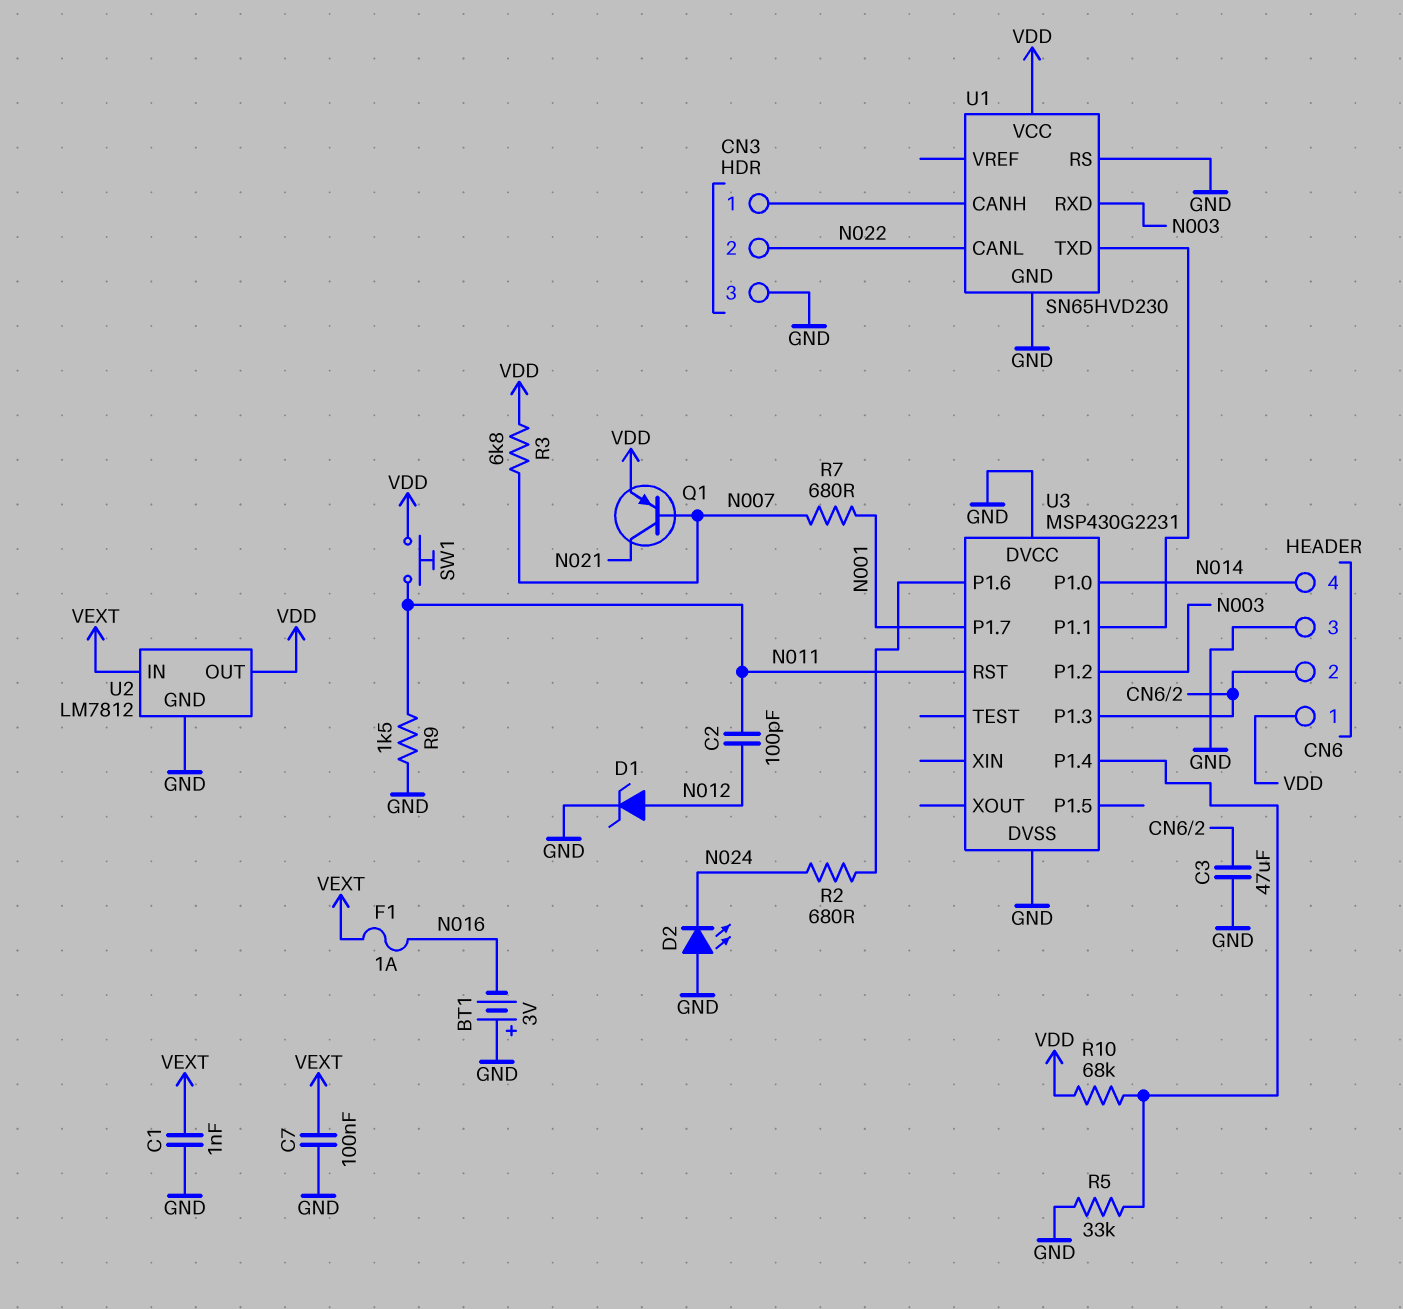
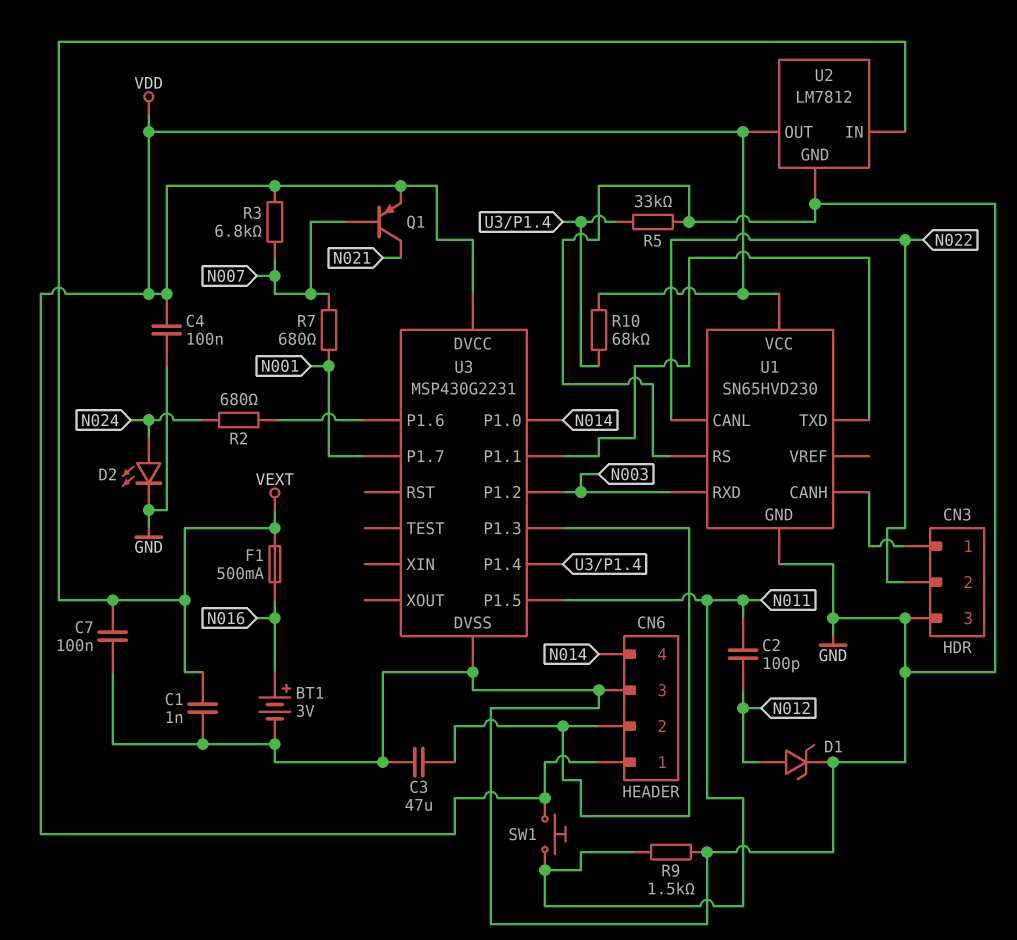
BT1: 3V (plus GND, minus N016) -> 3V (plus N016, minus GND)
C4: none -> 100nF (GND, VDD)
D2: LED (A GND, K N024) -> LED (A N024, K GND)
F1: 1A (N016, VEXT) -> 500mA (N016, VEXT)
U3 pin DVCC: GND -> VDD
U3 pin P1.5: none -> N011
U3 pin RST: N011 -> none

